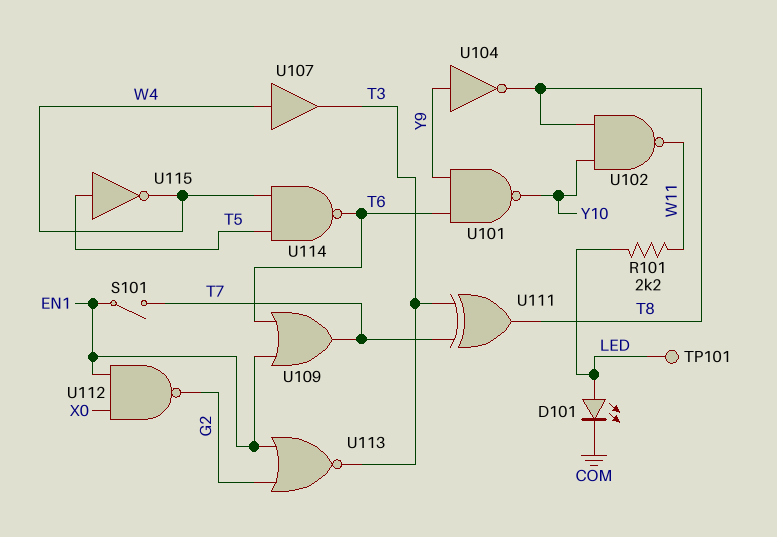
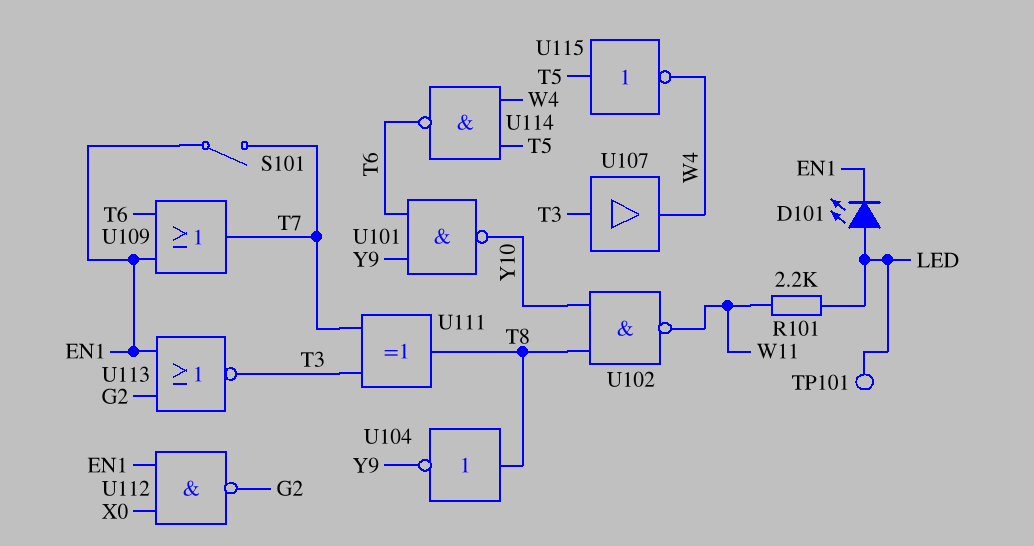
D101: LED (A LED, K COM) -> LED (A LED, K EN1)
U104: NOT (in Y9, out T8) -> NOT (in T8, out Y9)
U107: buffer (in W4, out T3) -> buffer (in T3, out W4)

